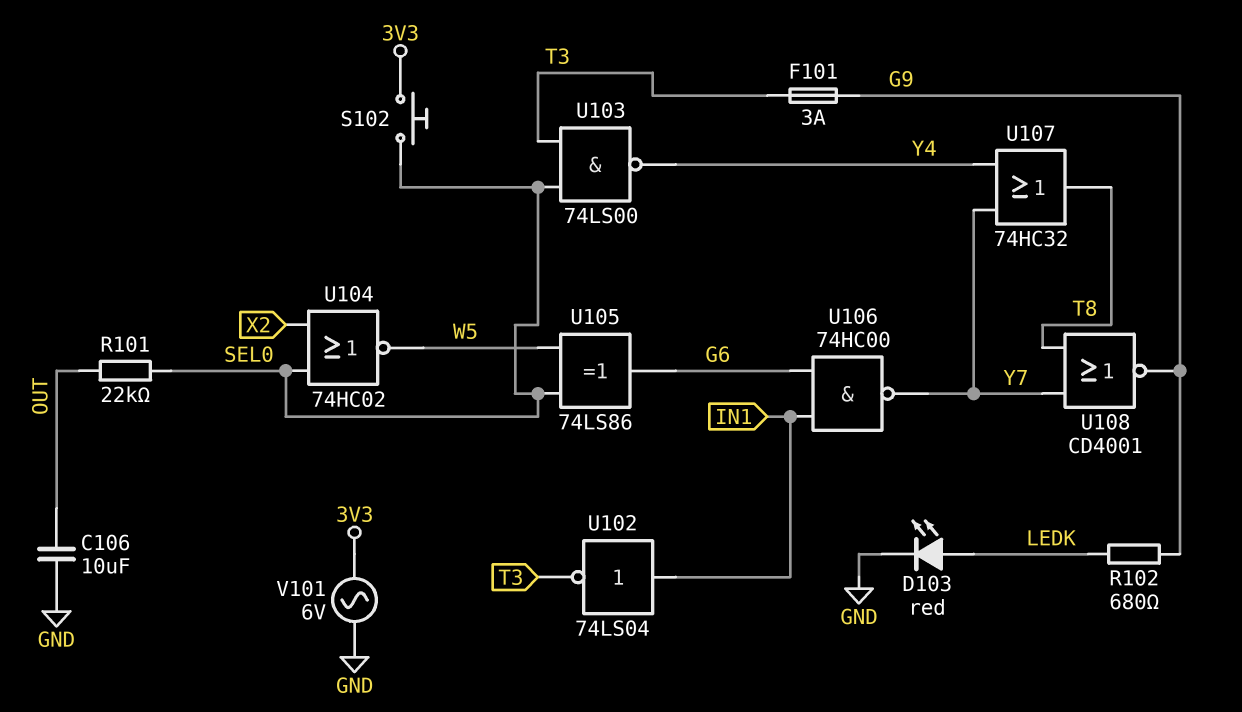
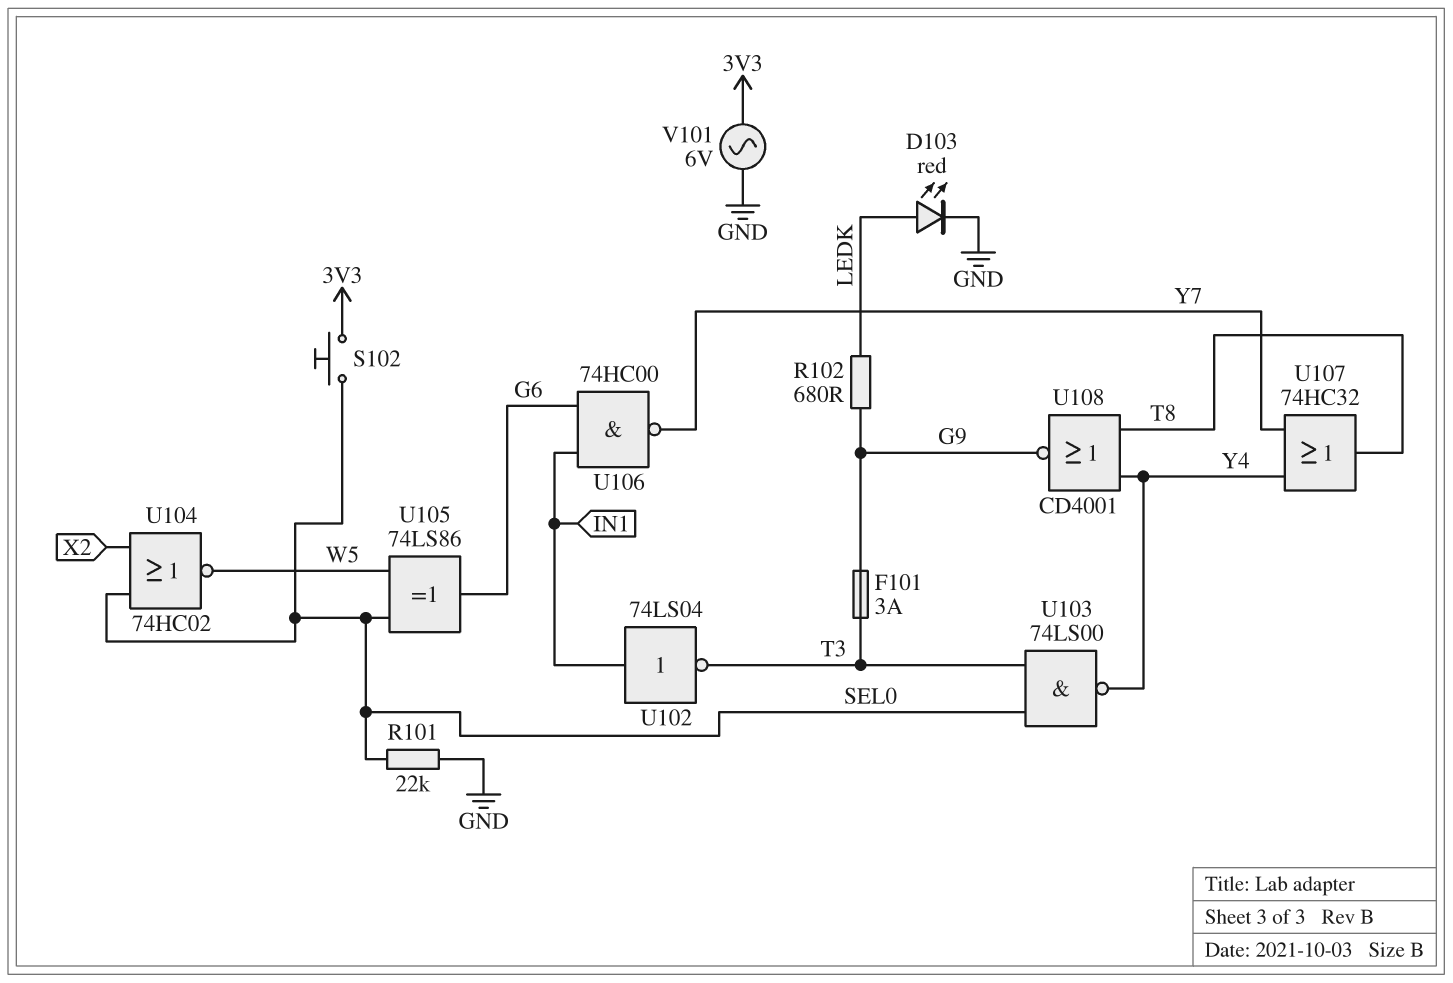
C106: 10uF (GND, OUT) -> none
R101: 22k (OUT, SEL0) -> 22k (GND, SEL0)
U108: NOR CD4001 (in T8, in Y7, out G9) -> NOR CD4001 (in T8, in Y4, out G9)

